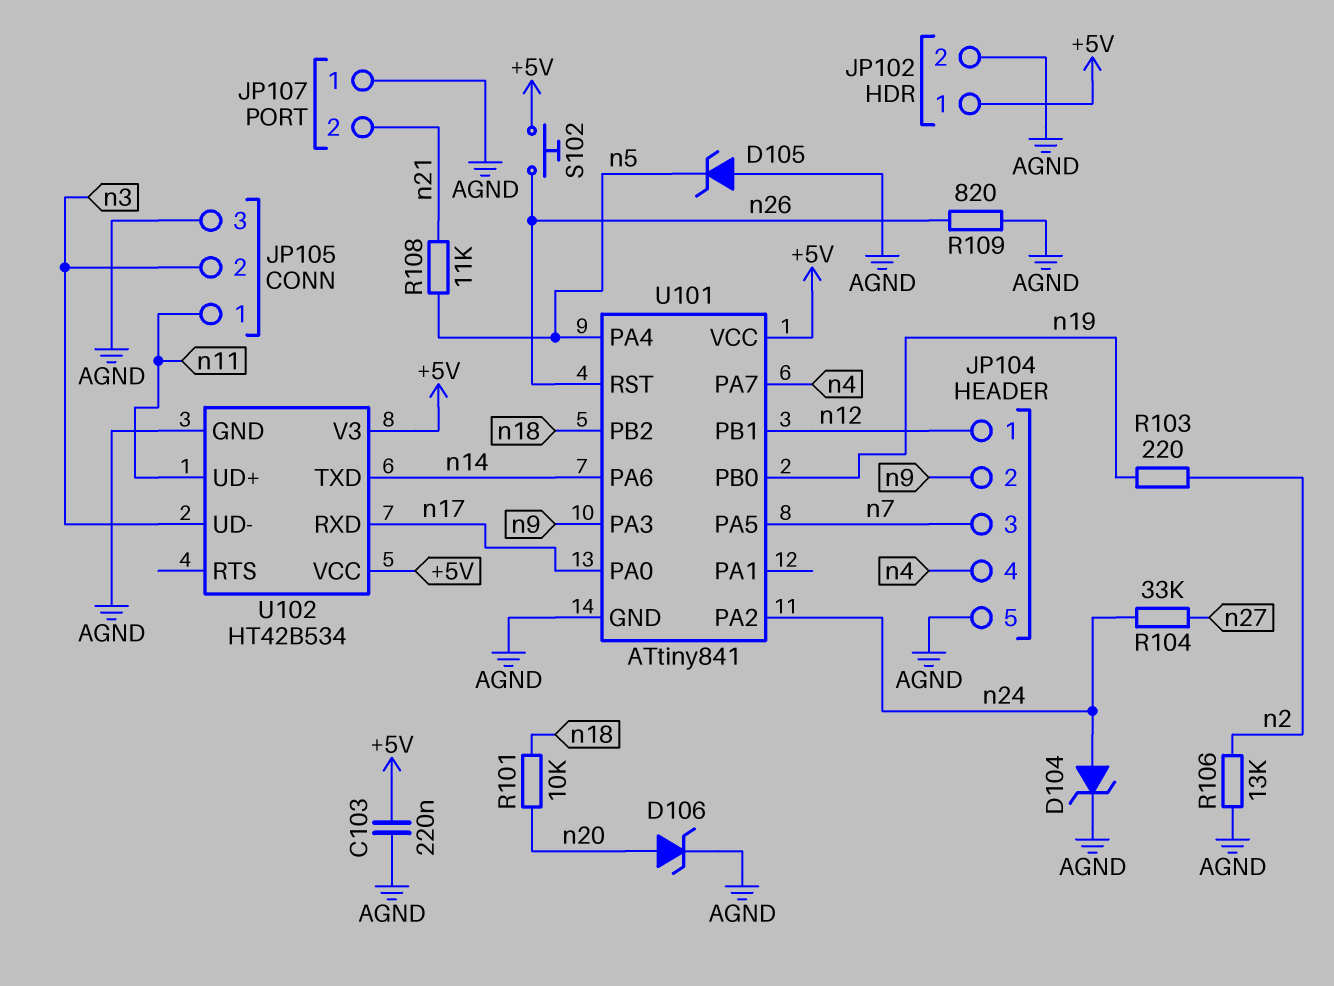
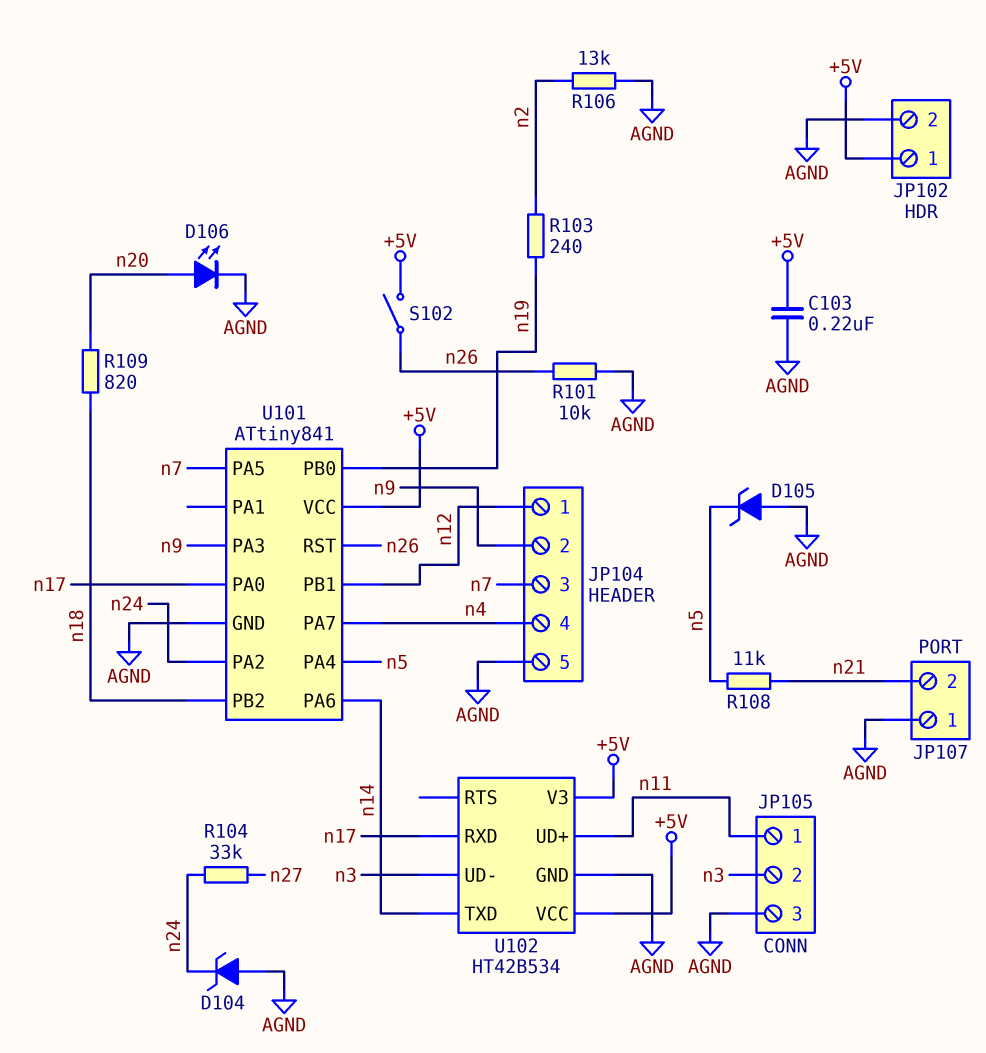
D104: zener (A n24, K AGND) -> zener (A AGND, K n24)
D106: zener (A n20, K AGND) -> LED (A n20, K AGND)
R101: 10k (n18, n20) -> 10k (AGND, n26)
R103: 220 (n2, n19) -> 240 (n2, n19)
R109: 820 (AGND, n26) -> 820 (n18, n20)
S102: button (+5V, n26) -> switch (+5V, n26)

